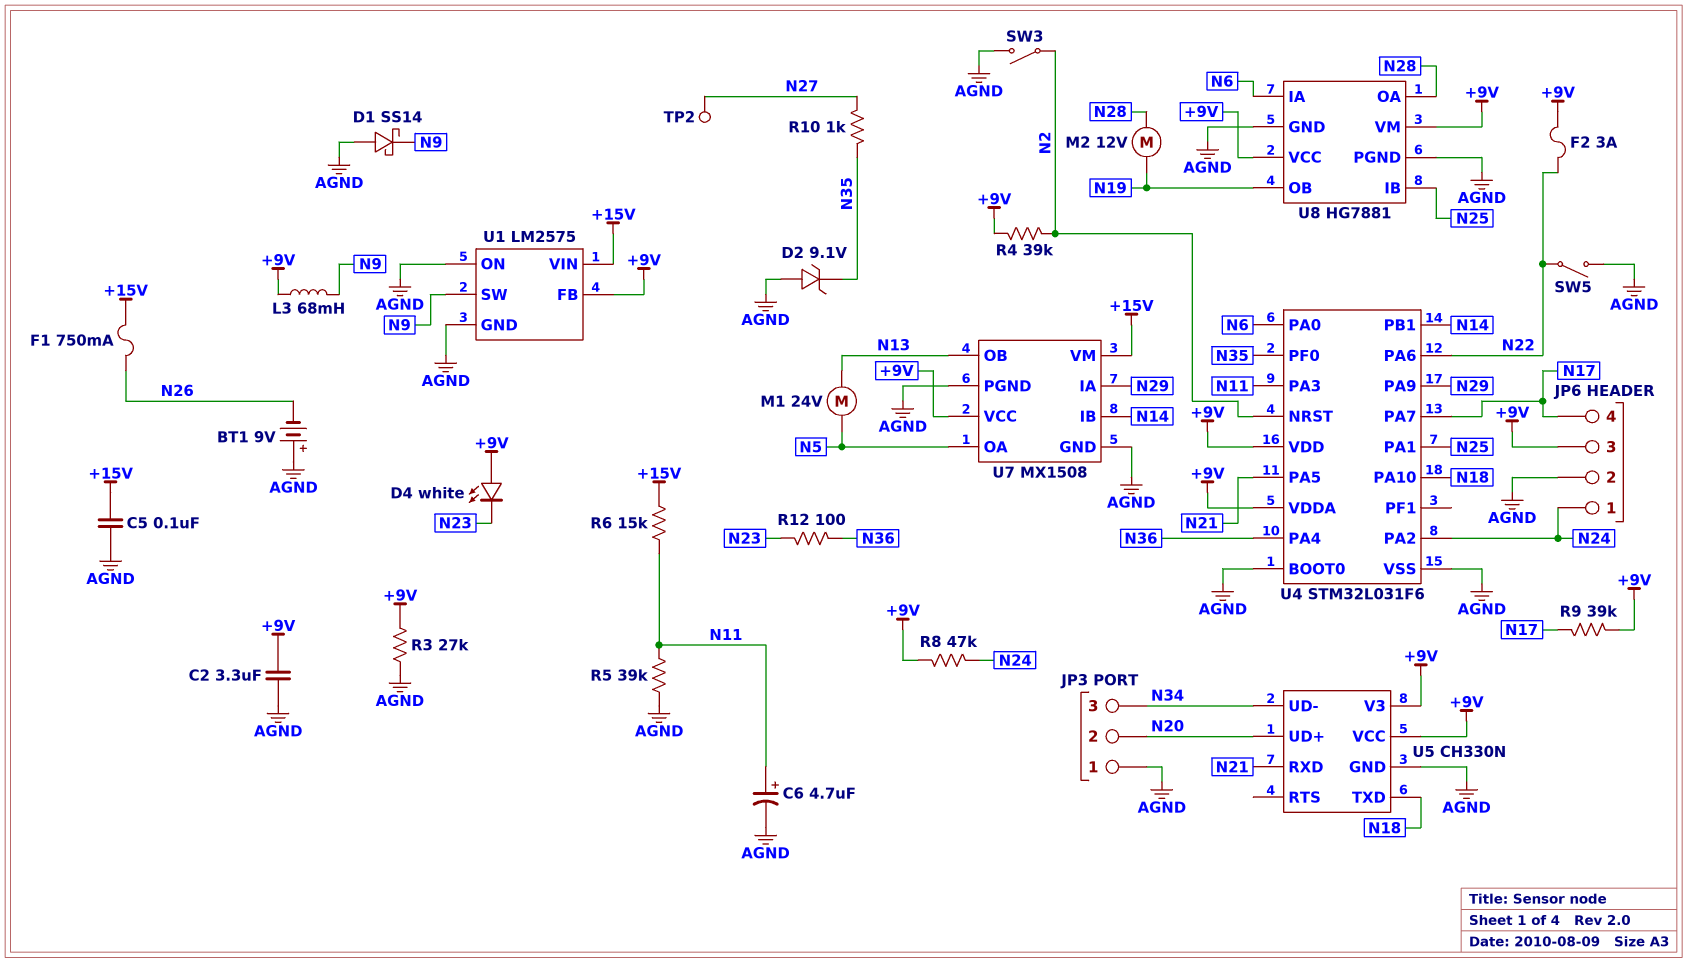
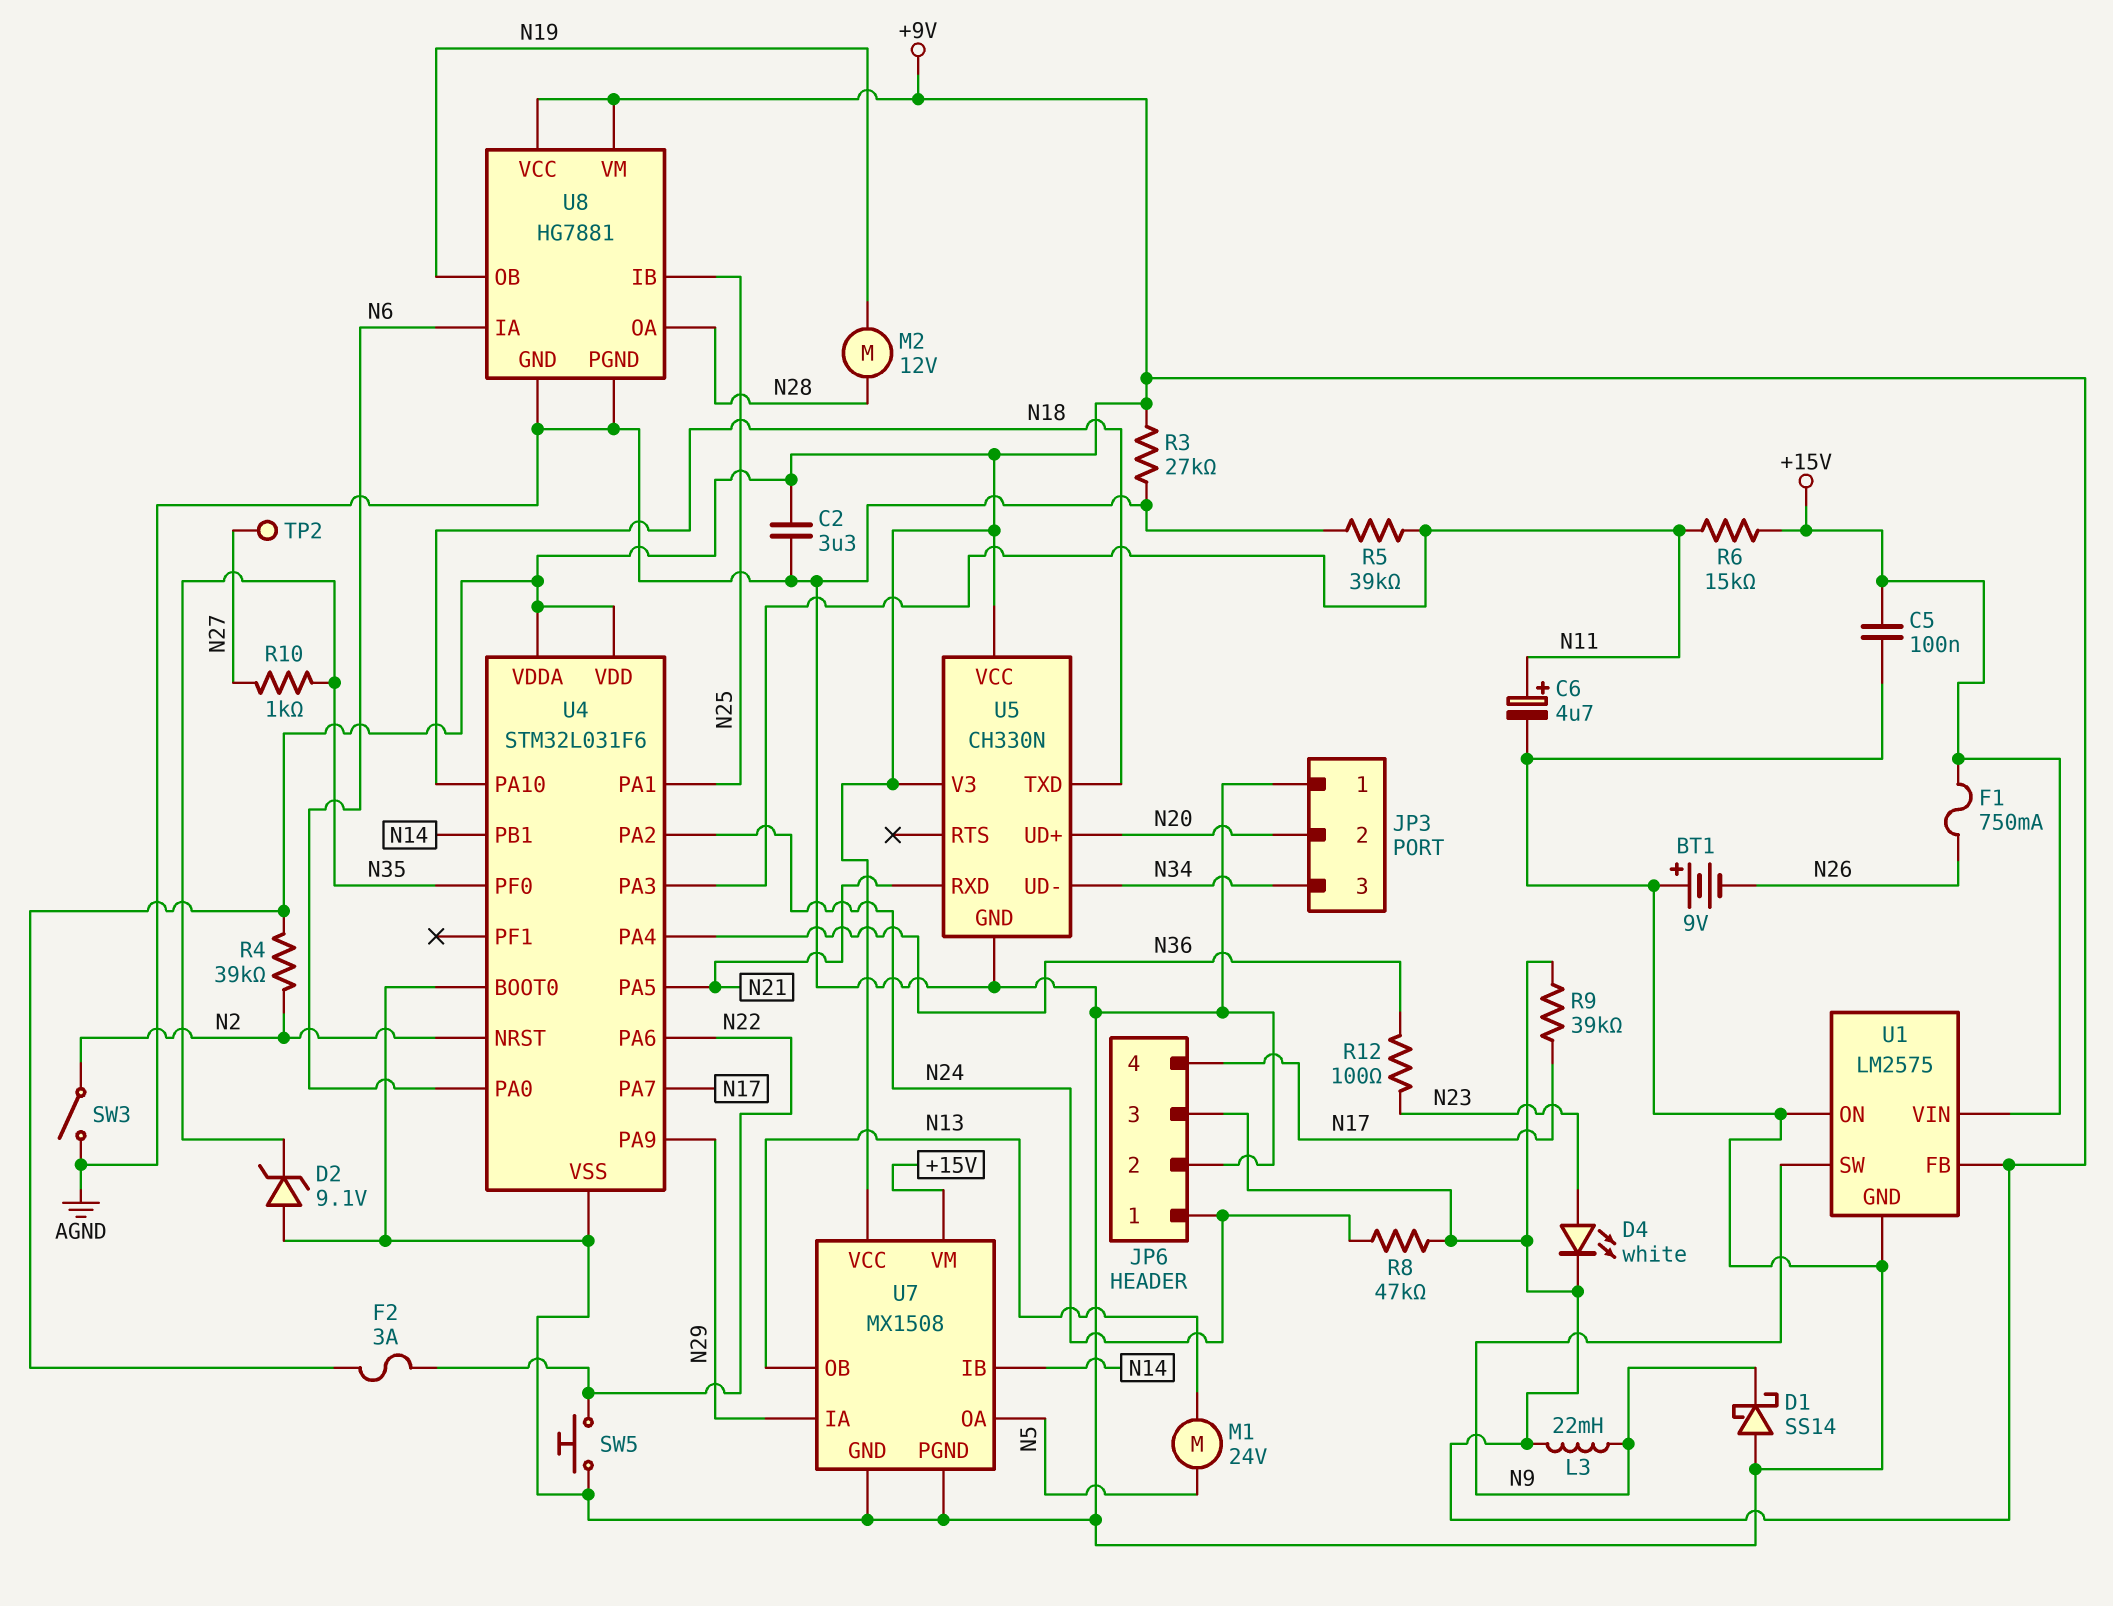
D4: LED white (A +9V, K N23) -> LED white (A N23, K +9V)
L3: 68mH (+9V, N9) -> 22mH (+9V, N9)
SW5: switch (AGND, N22) -> button (AGND, N22)

